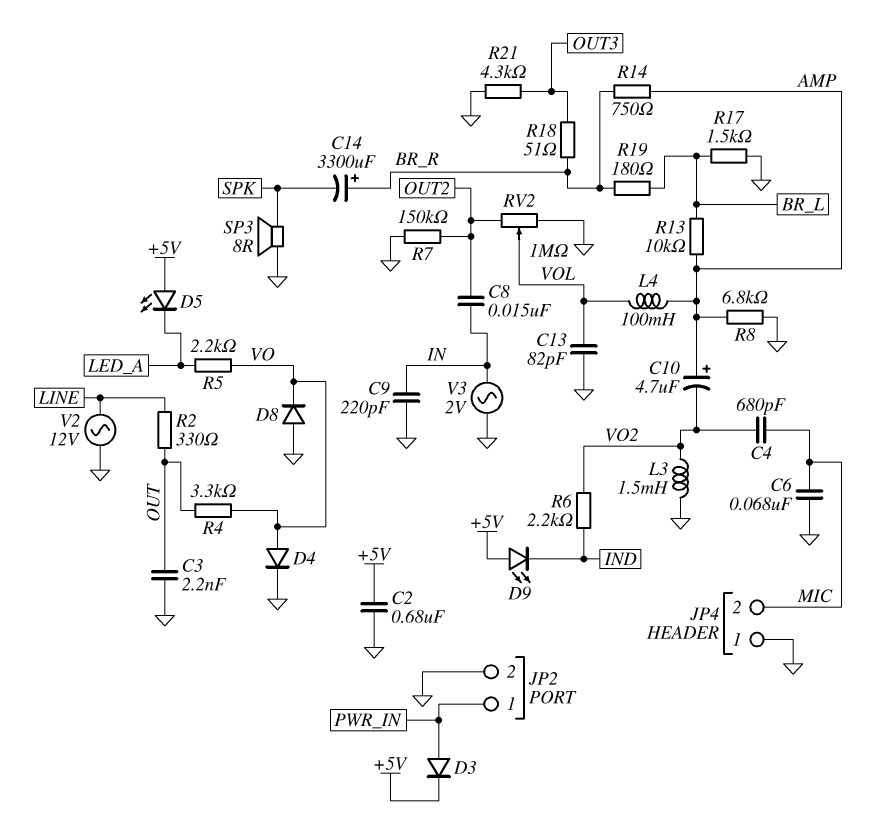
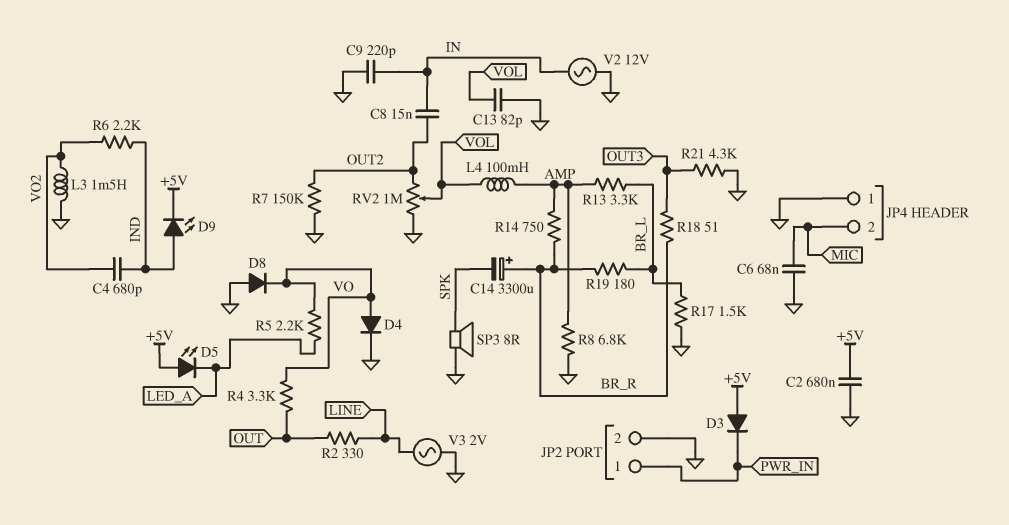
C3: 2.2nF (GND, OUT) -> none
C4: 680pF (MIC, VO2) -> 680pF (IND, VO2)
C10: 4.7uF (plus AMP, minus VO2) -> none
D3: diode (A PWR_IN, K +5V) -> diode (A +5V, K PWR_IN)
D9: LED (A +5V, K IND) -> LED (A IND, K +5V)
R13: 10k (AMP, BR_L) -> 3.3k (AMP, BR_L)
V2: AC 12V (GND, LINE) -> AC 12V (GND, IN)
V3: AC 2V (GND, IN) -> AC 2V (GND, LINE)

